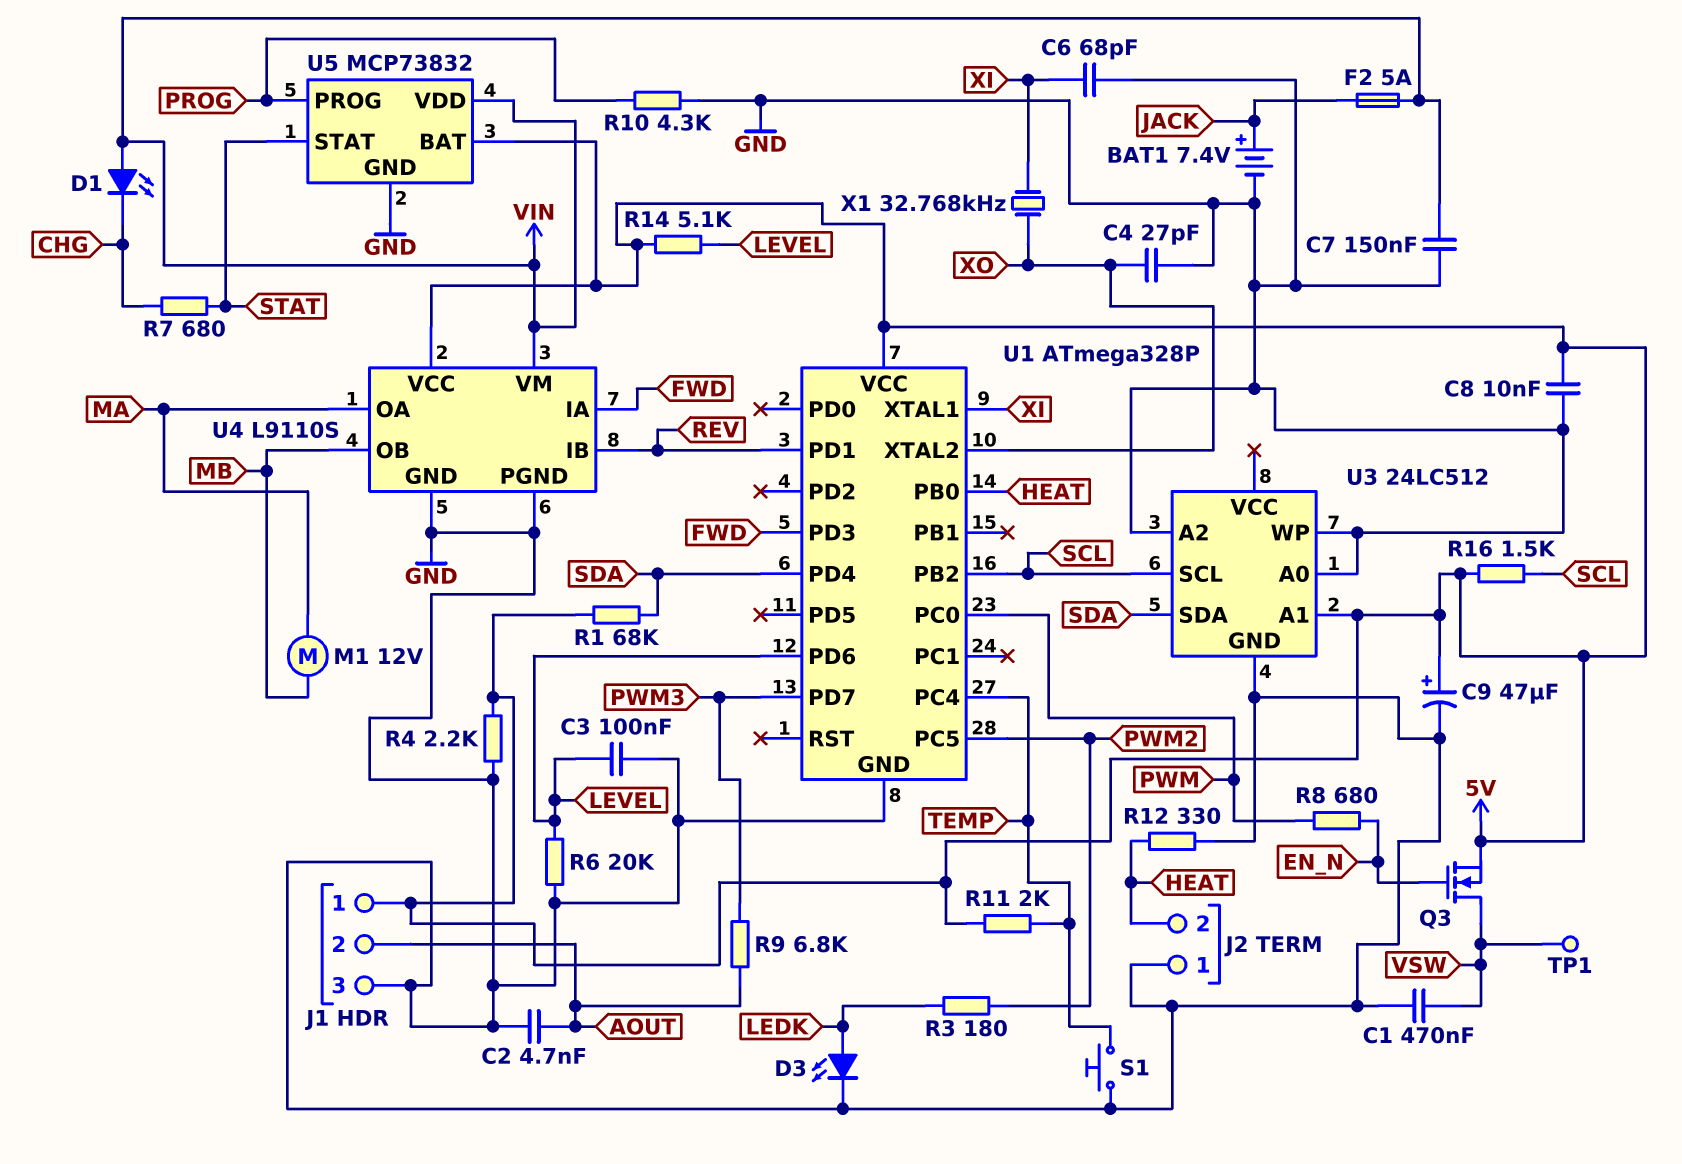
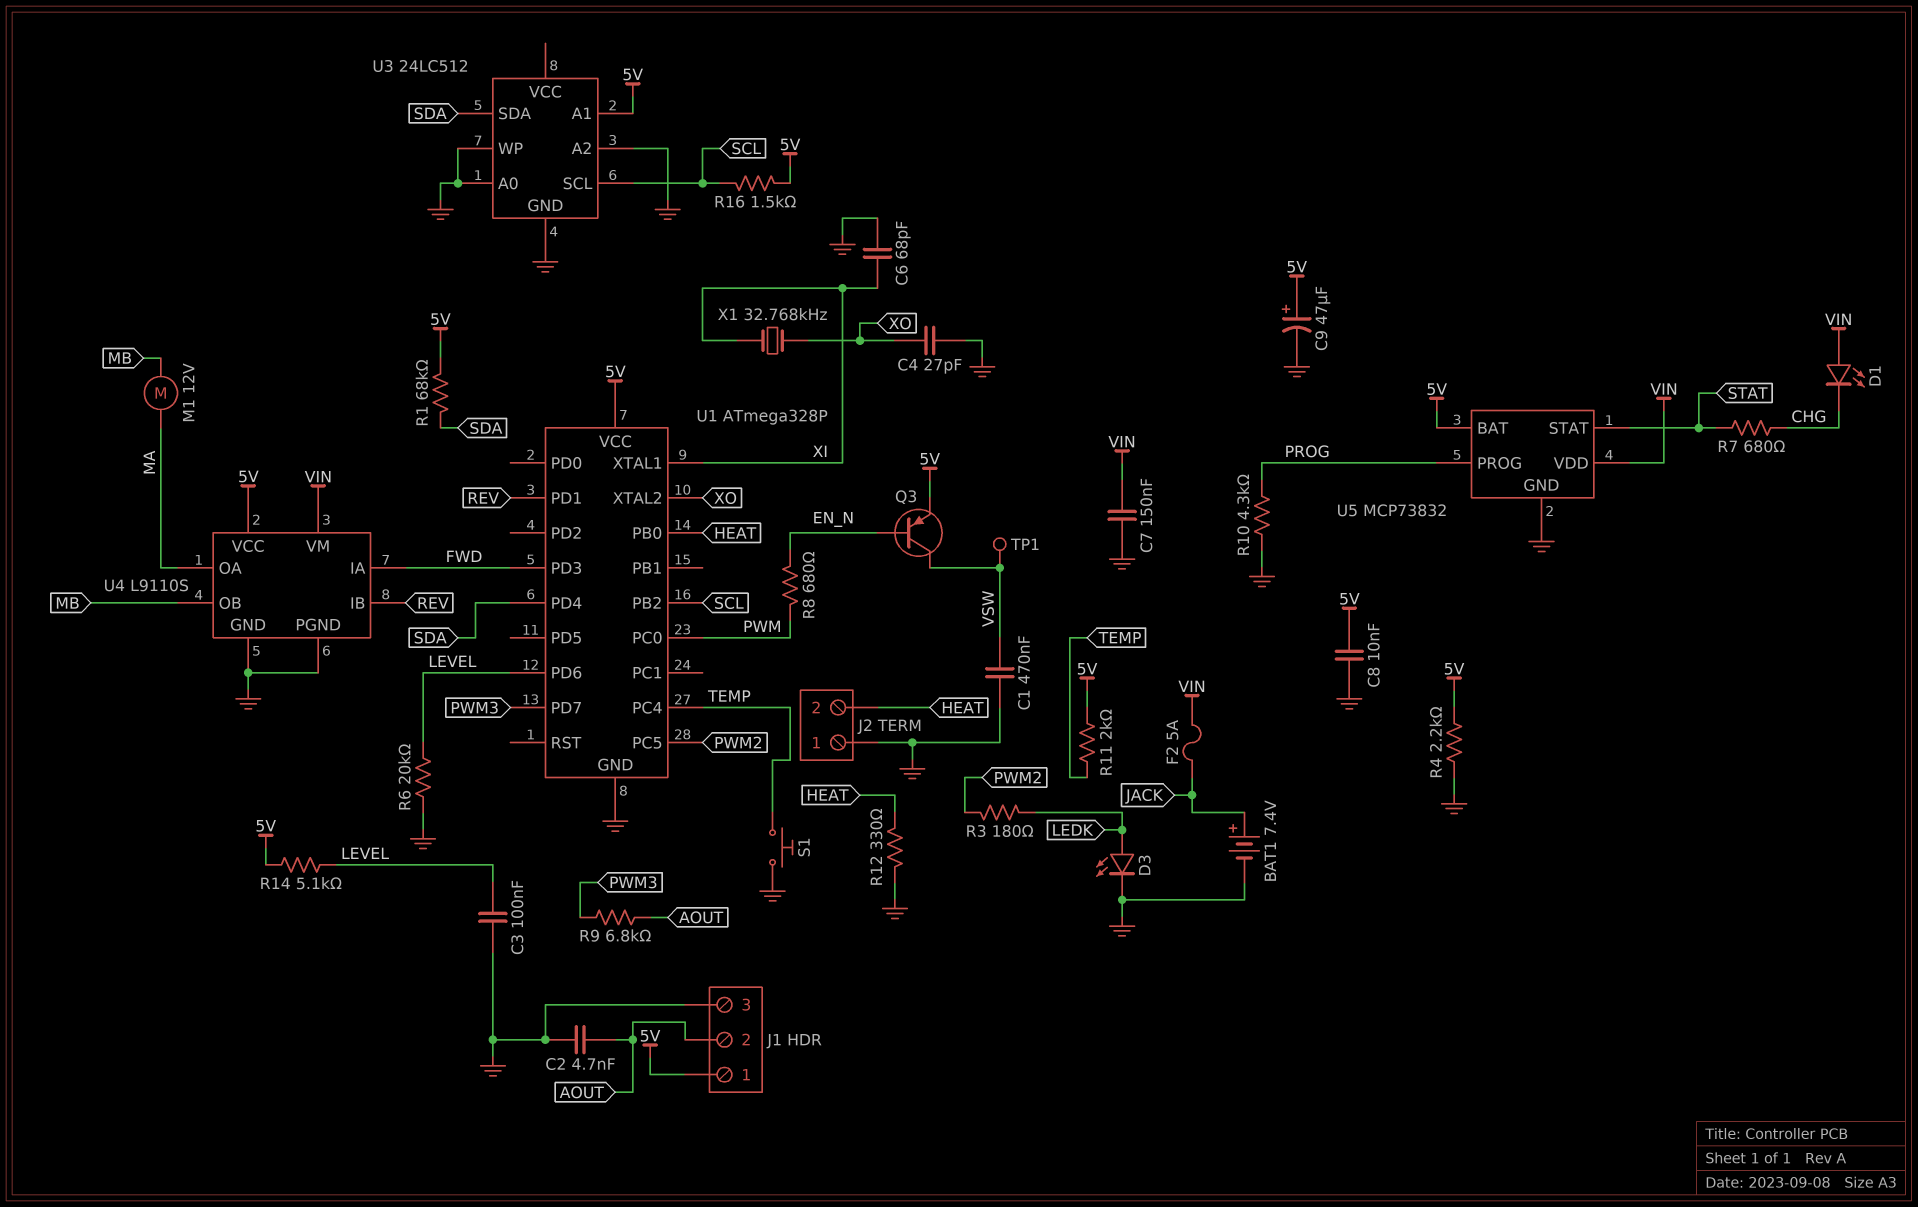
Q3: NMOS (G EN_N, D VSW, S 5V) -> PNP (B EN_N, C VSW, E 5V)

